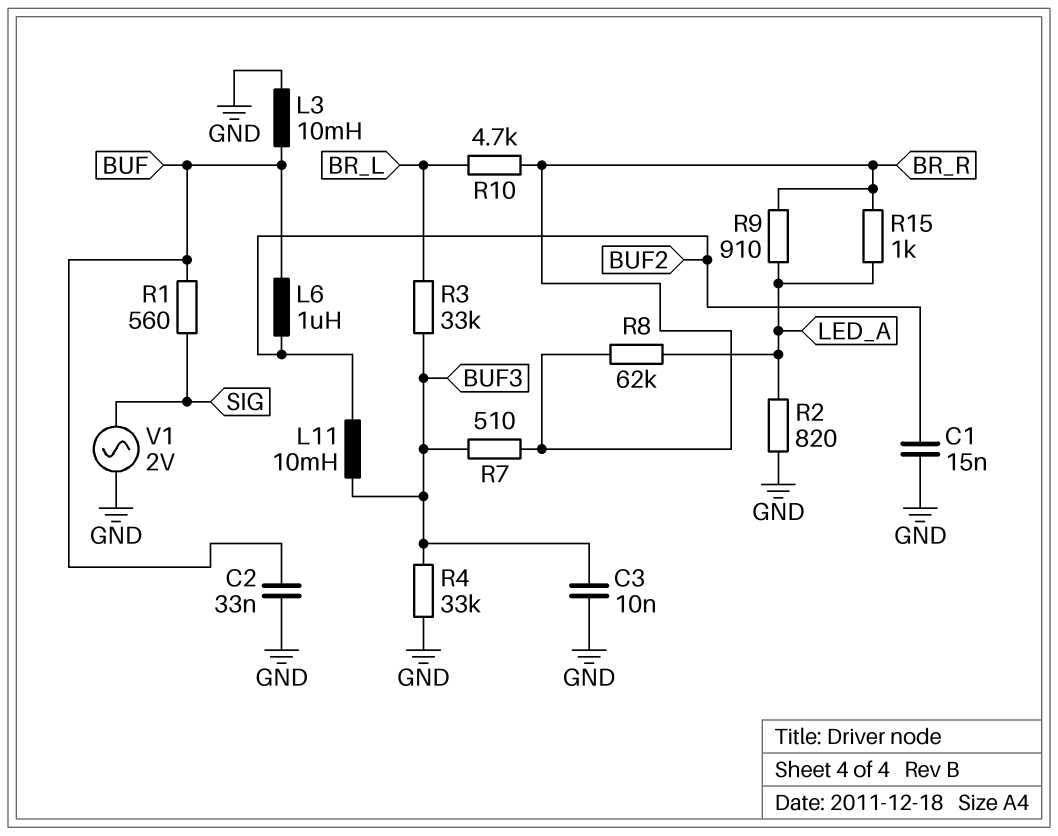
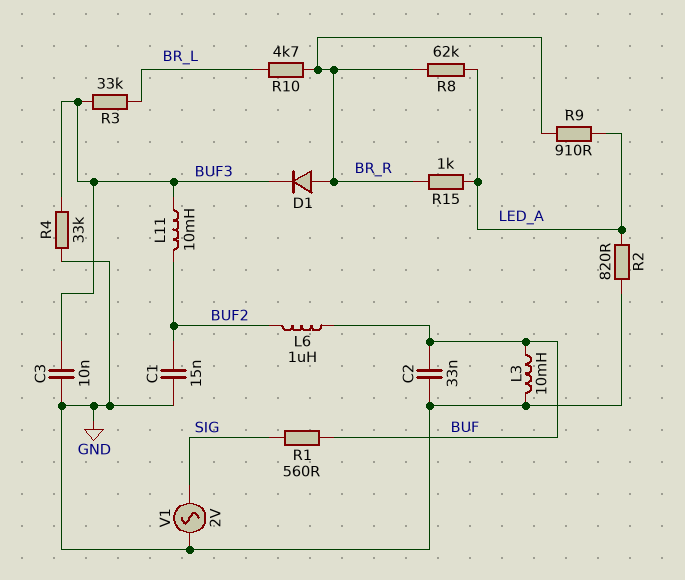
D1: none -> diode (A BR_R, K BUF3)
R7: 510 (BR_R, BUF3) -> none

